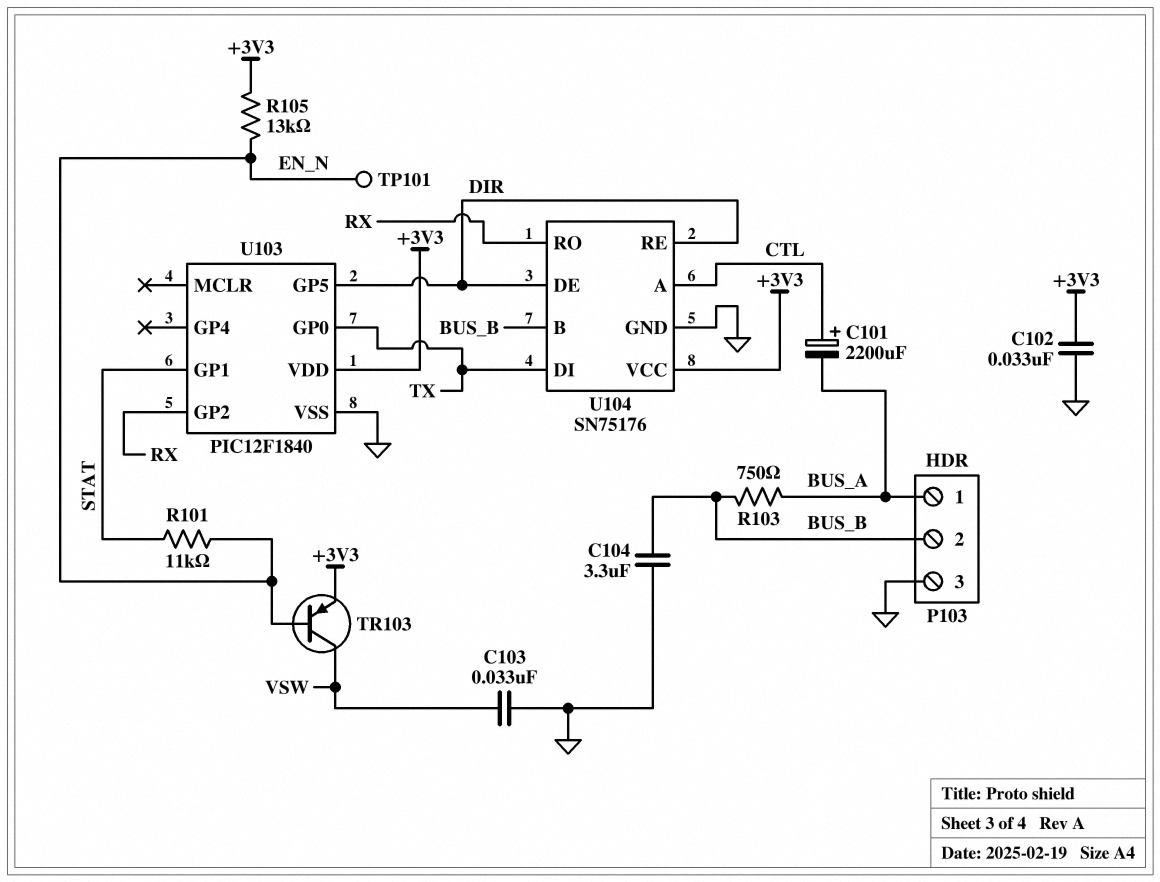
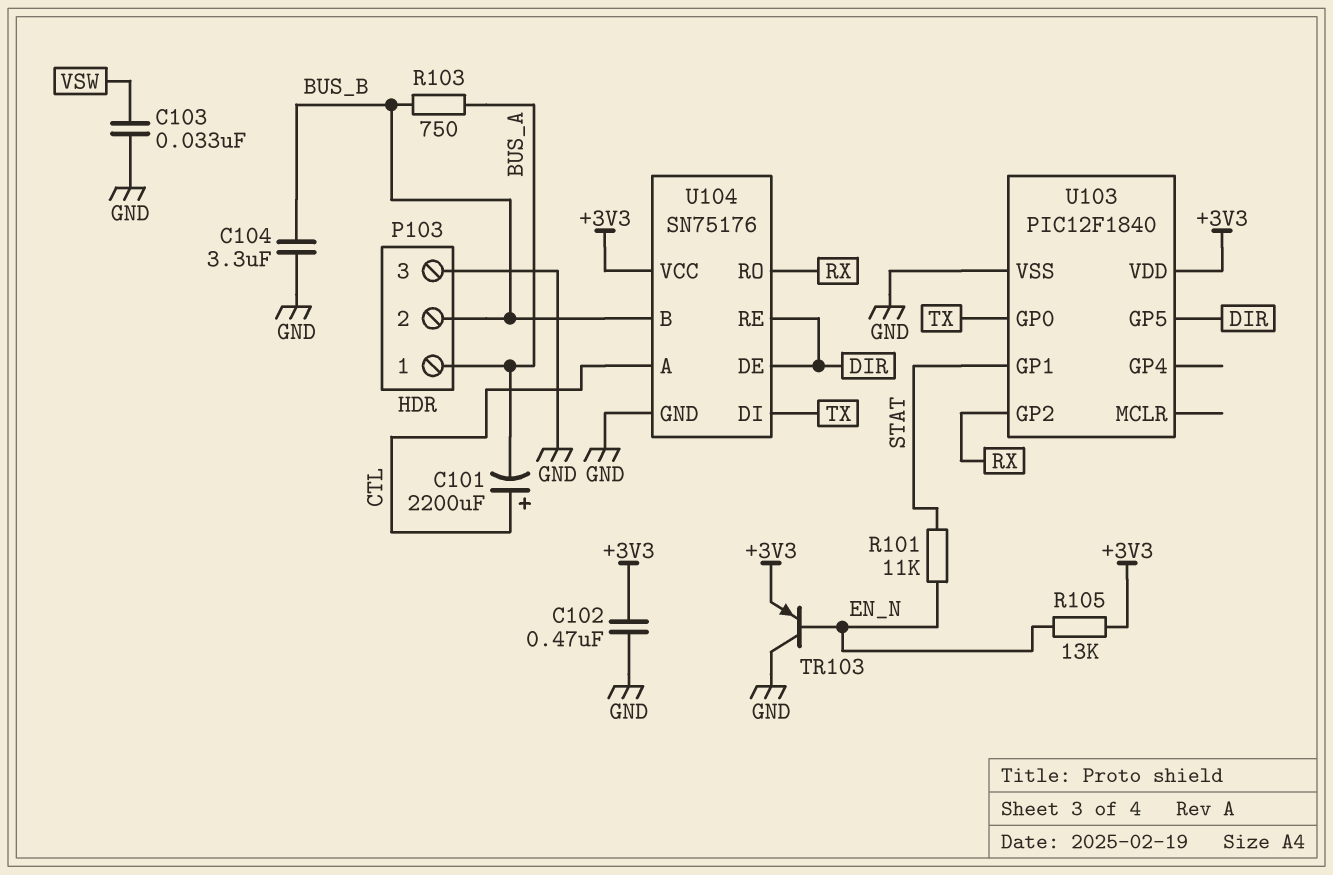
C102: 33nF (+3V3, GND) -> 470nF (+3V3, GND)
TP101: test point (EN_N) -> none
TR103: PNP (B EN_N, C VSW, E +3V3) -> PNP (B EN_N, C GND, E +3V3)

